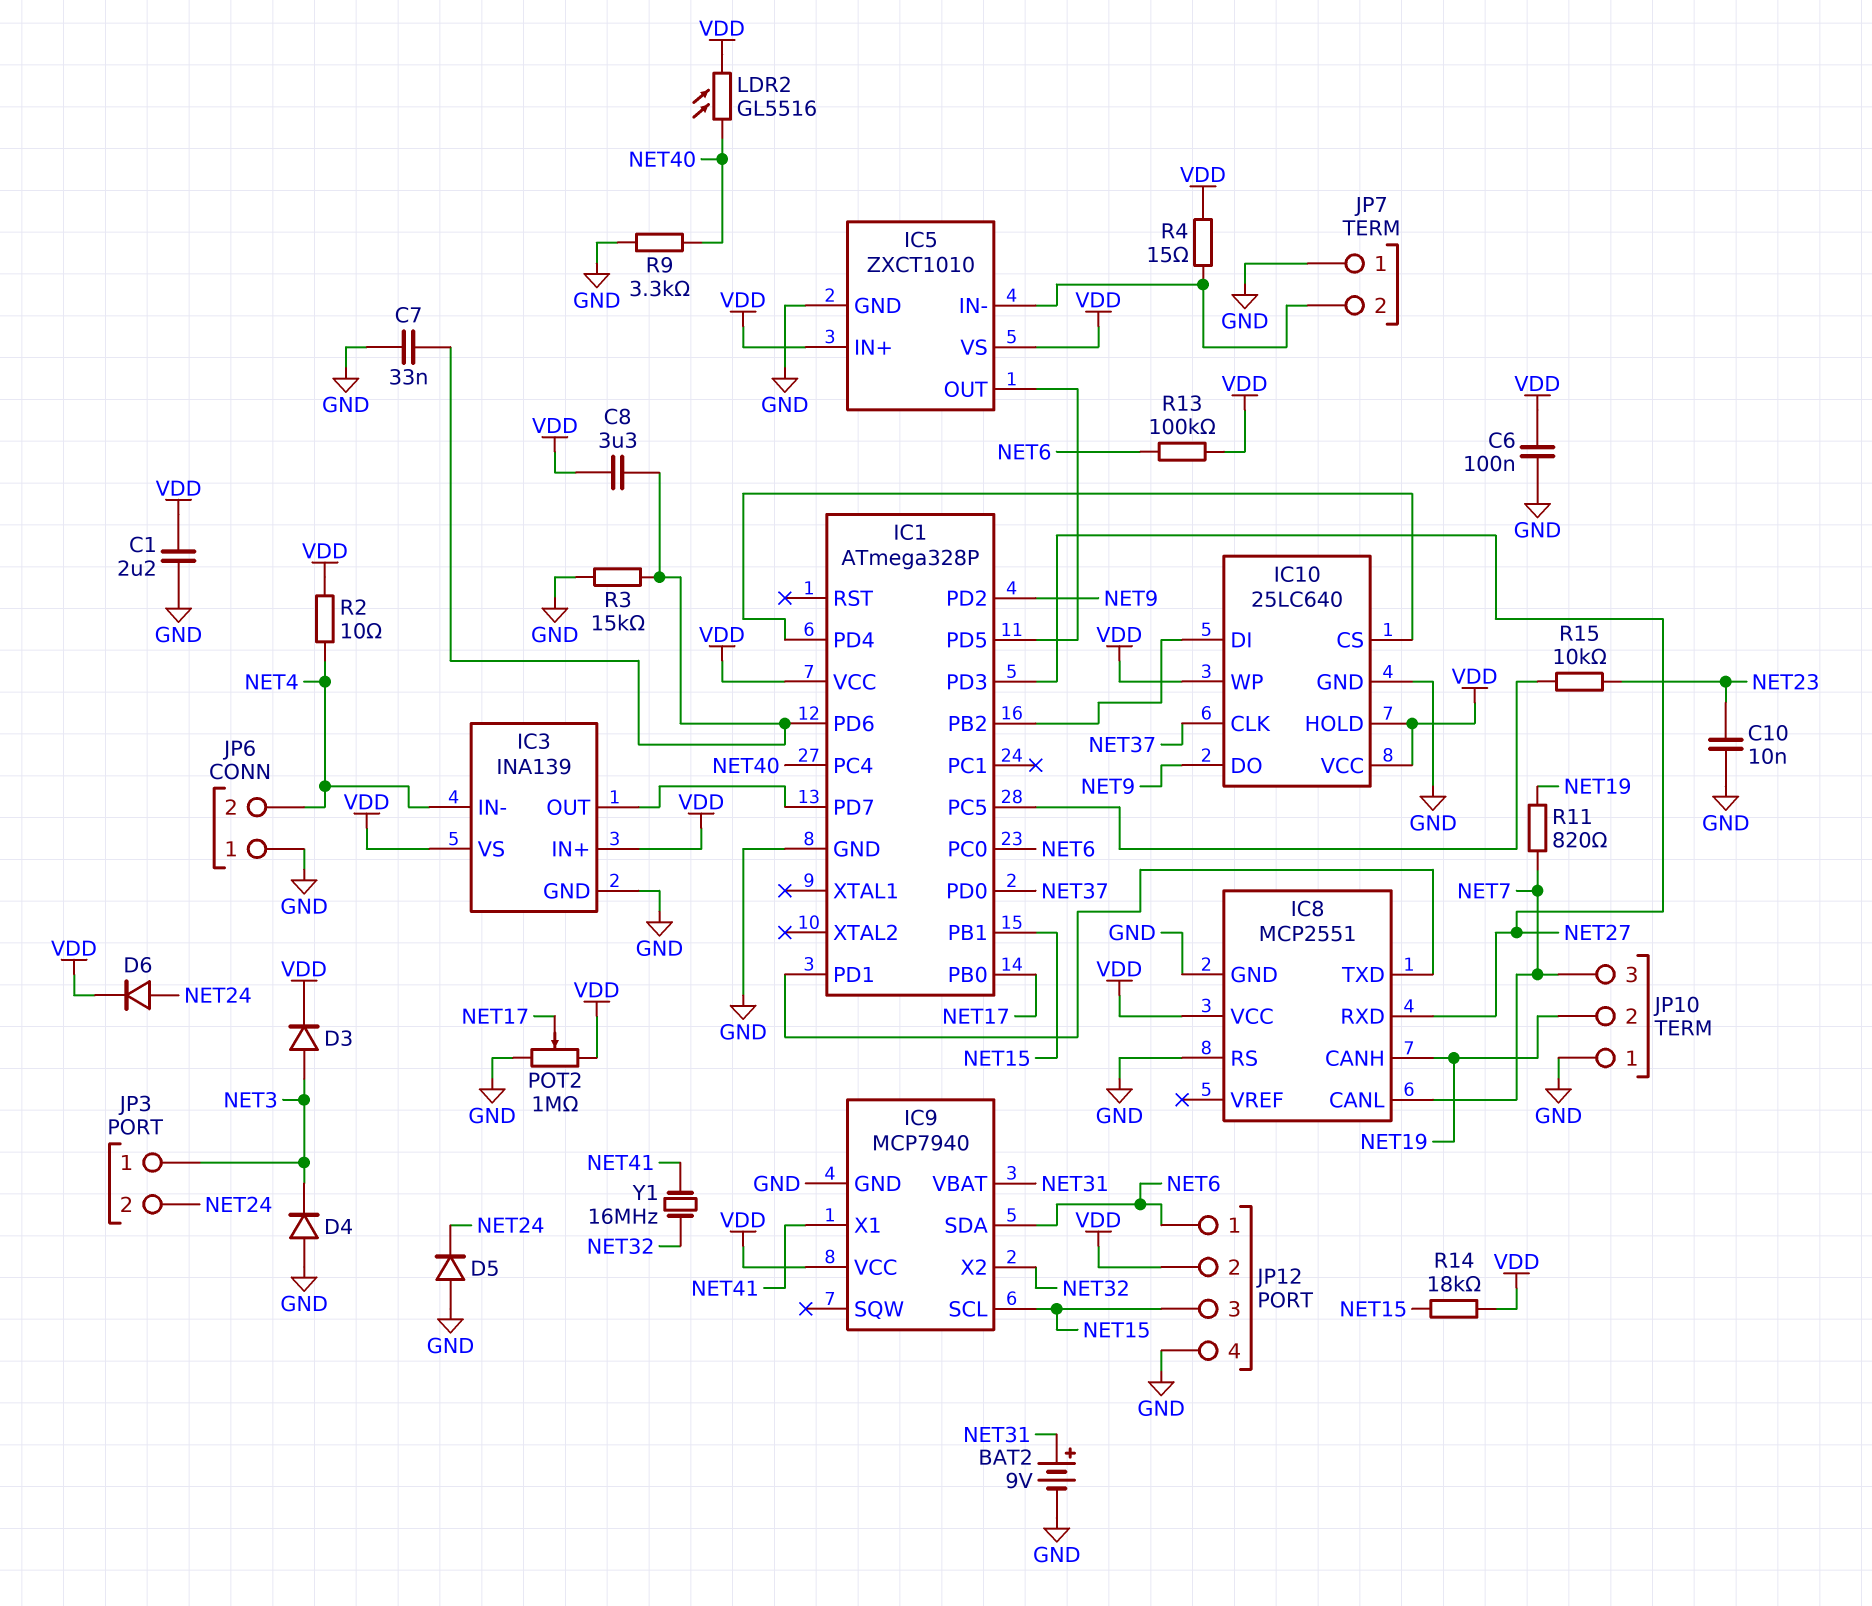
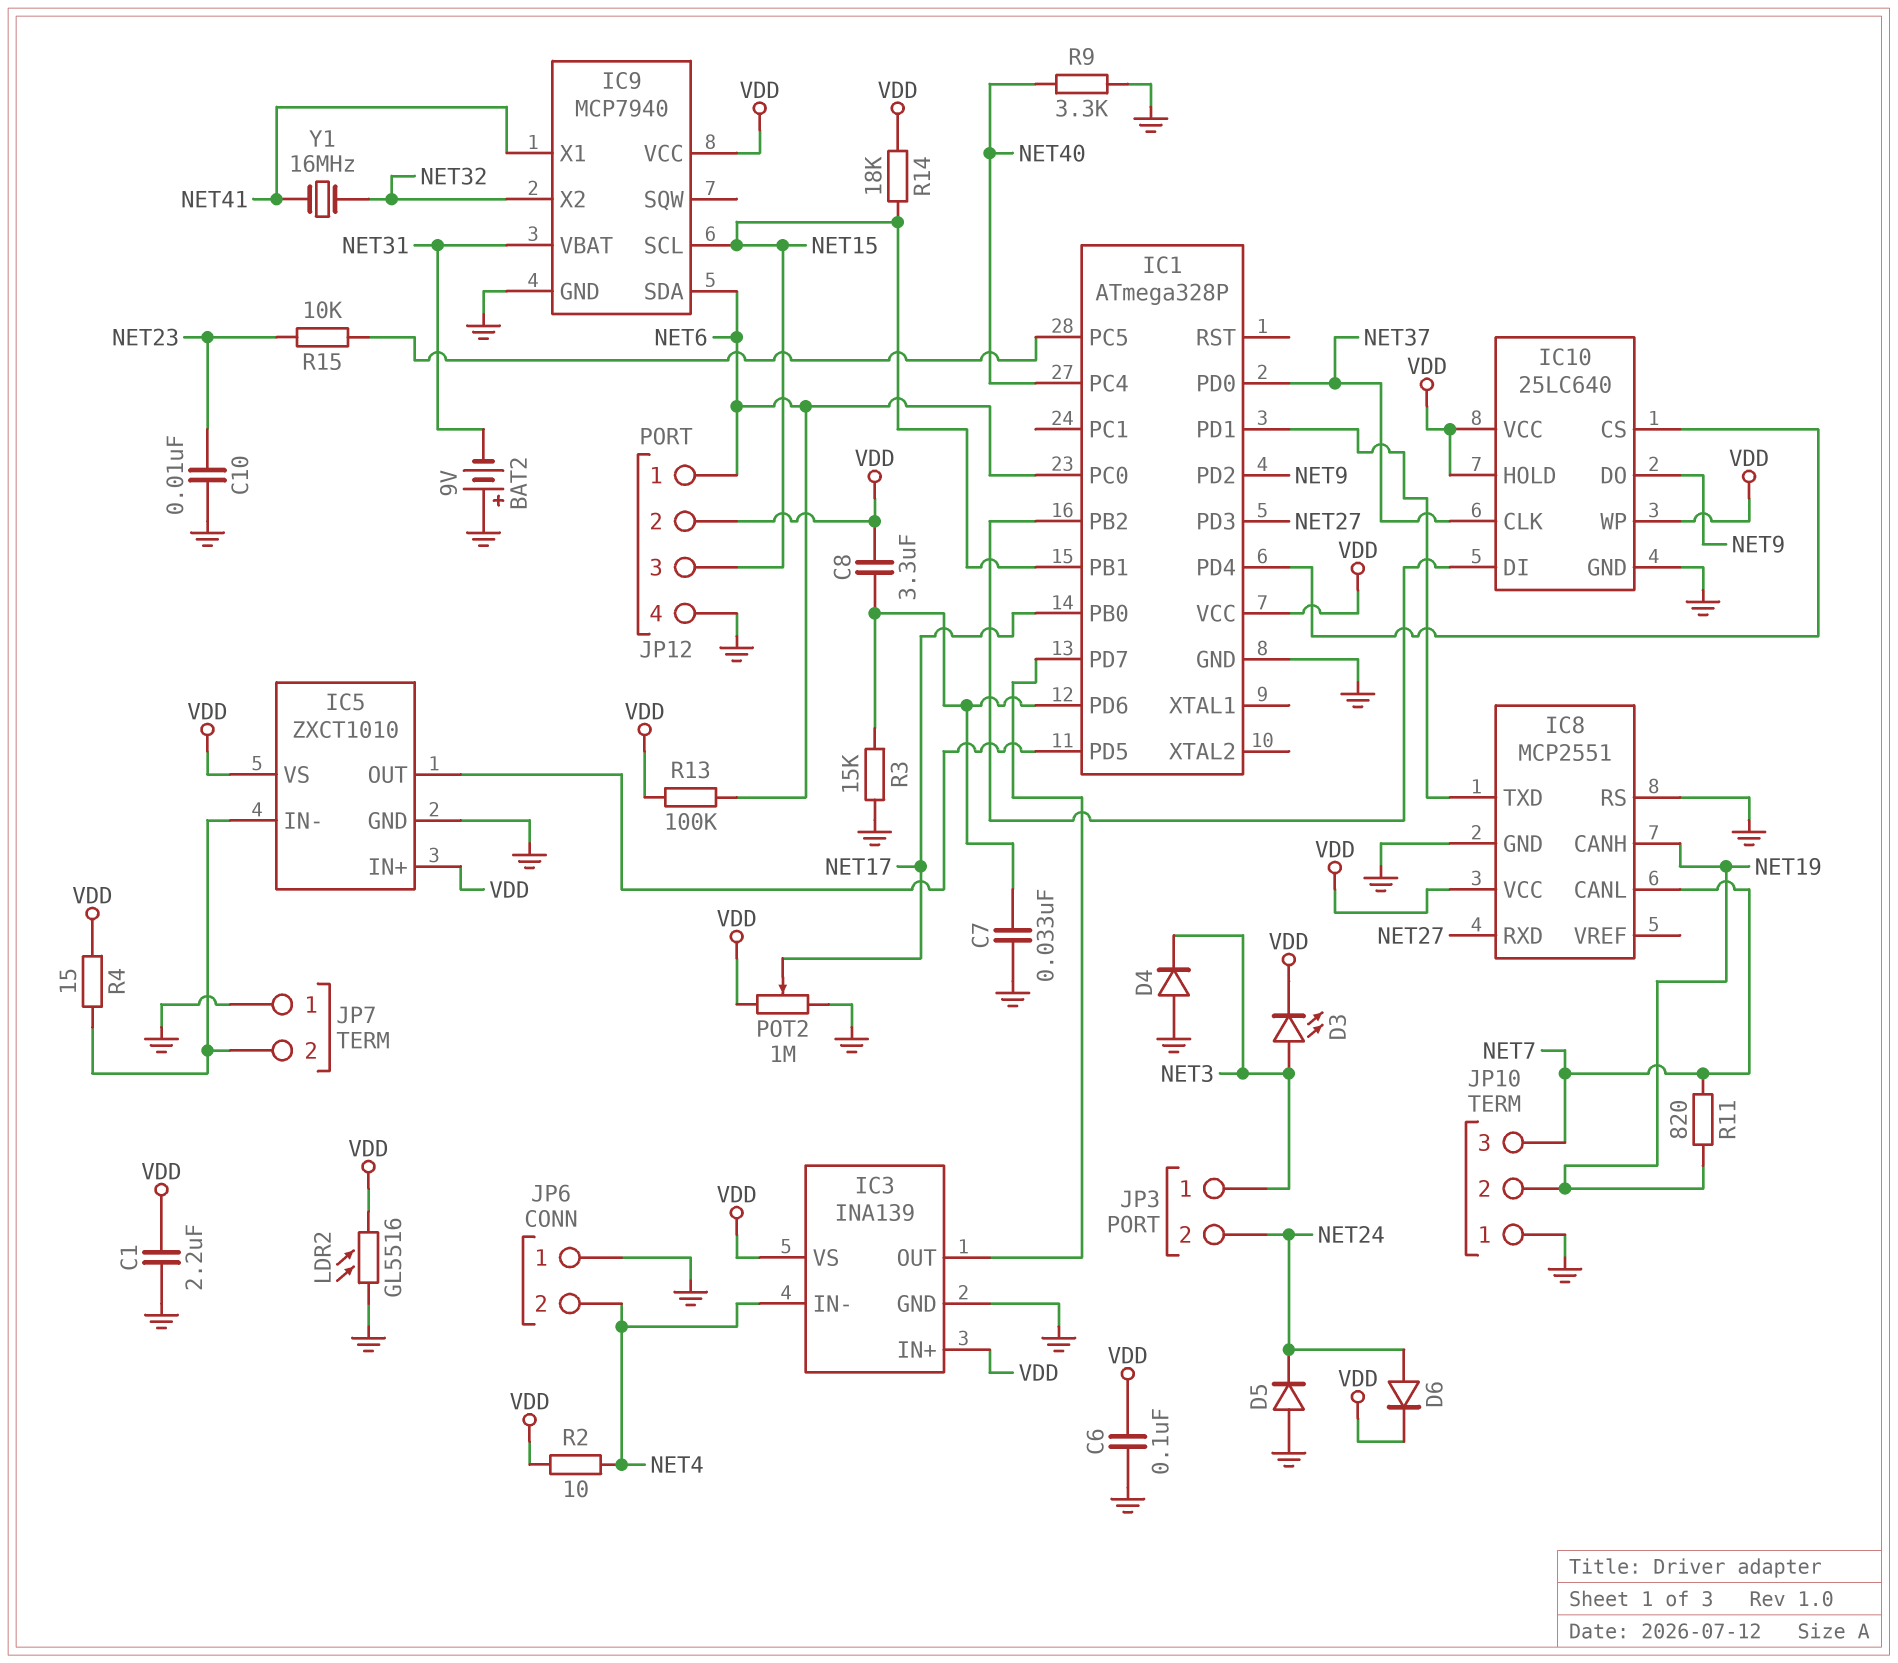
BAT2: 9V (plus NET31, minus GND) -> 9V (plus GND, minus NET31)
D3: diode (A NET3, K VDD) -> LED (A NET3, K VDD)
LDR2: GL5516 (NET40, VDD) -> GL5516 (GND, VDD)

